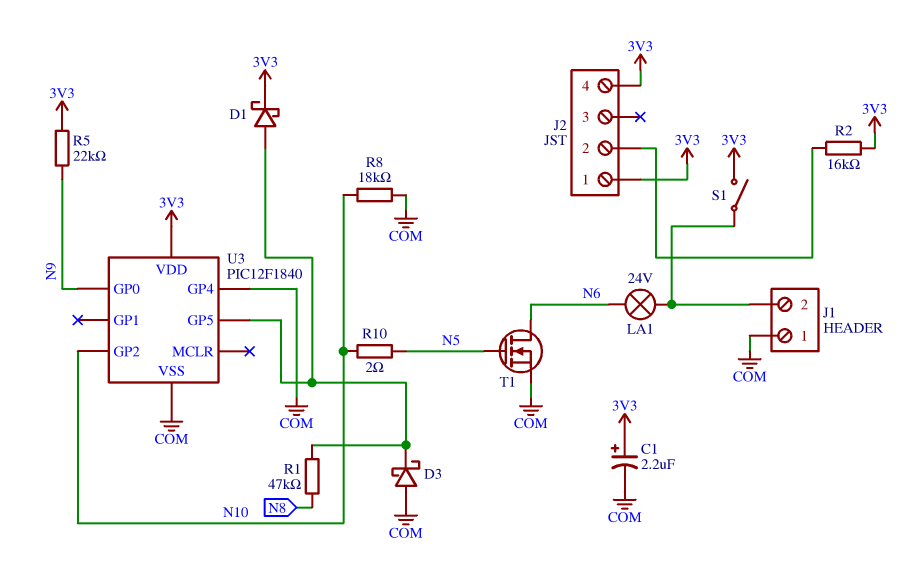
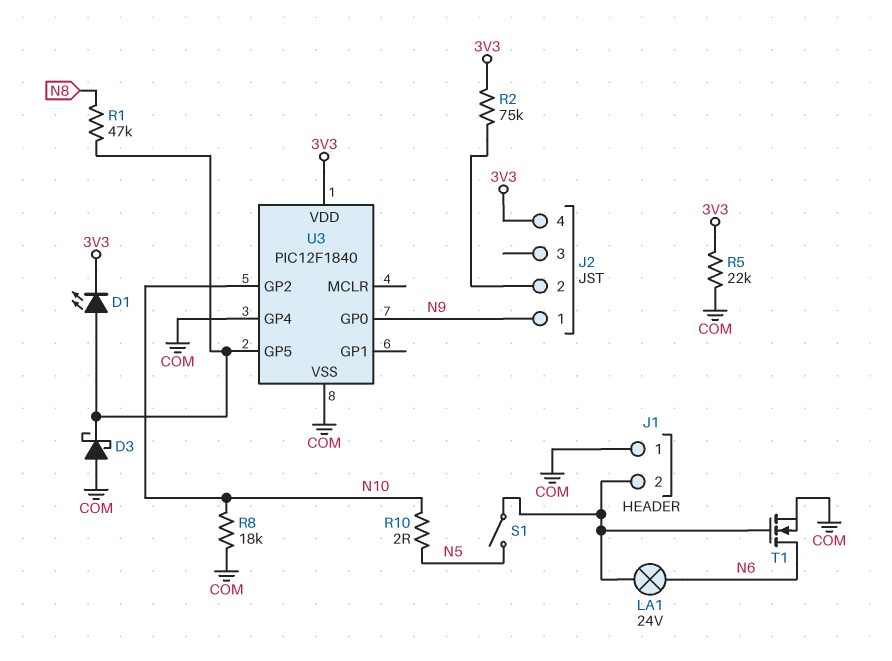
C1: 2.2uF (plus 3V3, minus COM) -> none
D1: schottky (A U3/GP5, K 3V3) -> LED (A U3/GP5, K 3V3)
J2 pin 1: 3V3 -> N9
R2: 16k (3V3, J2/2) -> 75k (3V3, J2/2)
R5: 22k (3V3, N9) -> 22k (3V3, COM)
S1: switch (3V3, J1/2) -> switch (J1/2, N5)
T1: NMOS (G N5, D N6, S COM) -> NMOS (G J1/2, D N6, S COM)

